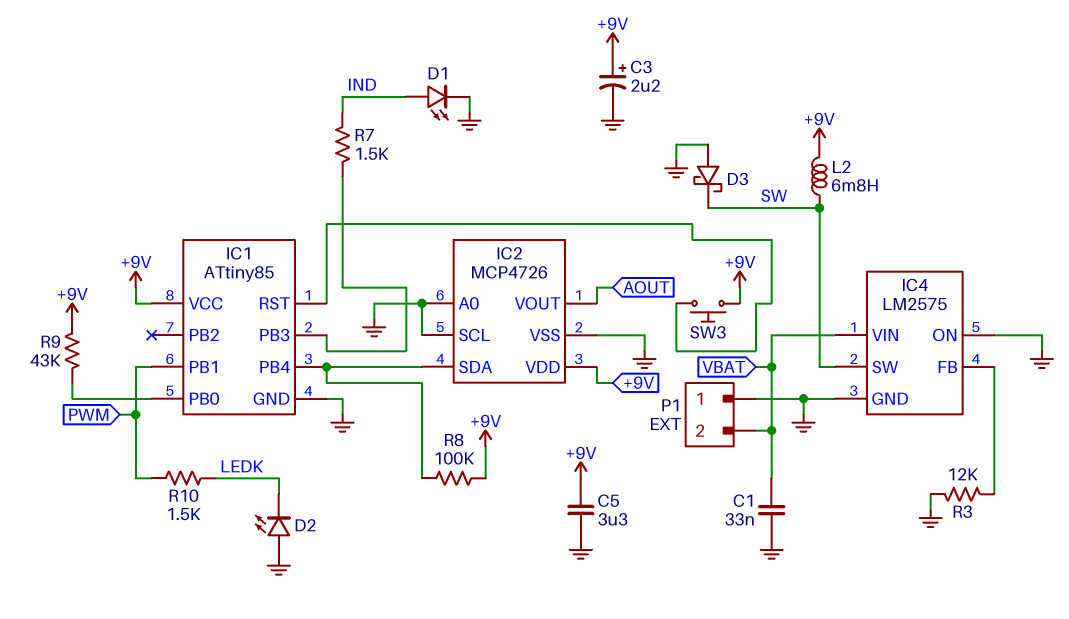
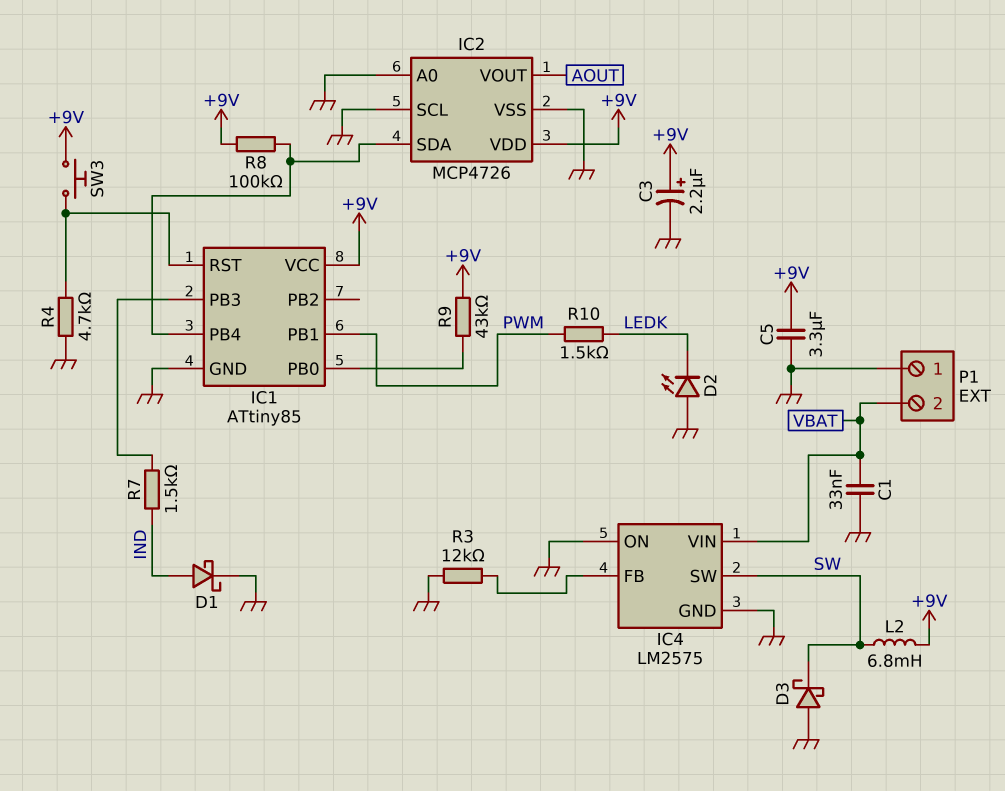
D1: LED (A IND, K GND) -> schottky (A IND, K GND)
R4: none -> 4.7k (GND, IC1/RST)

